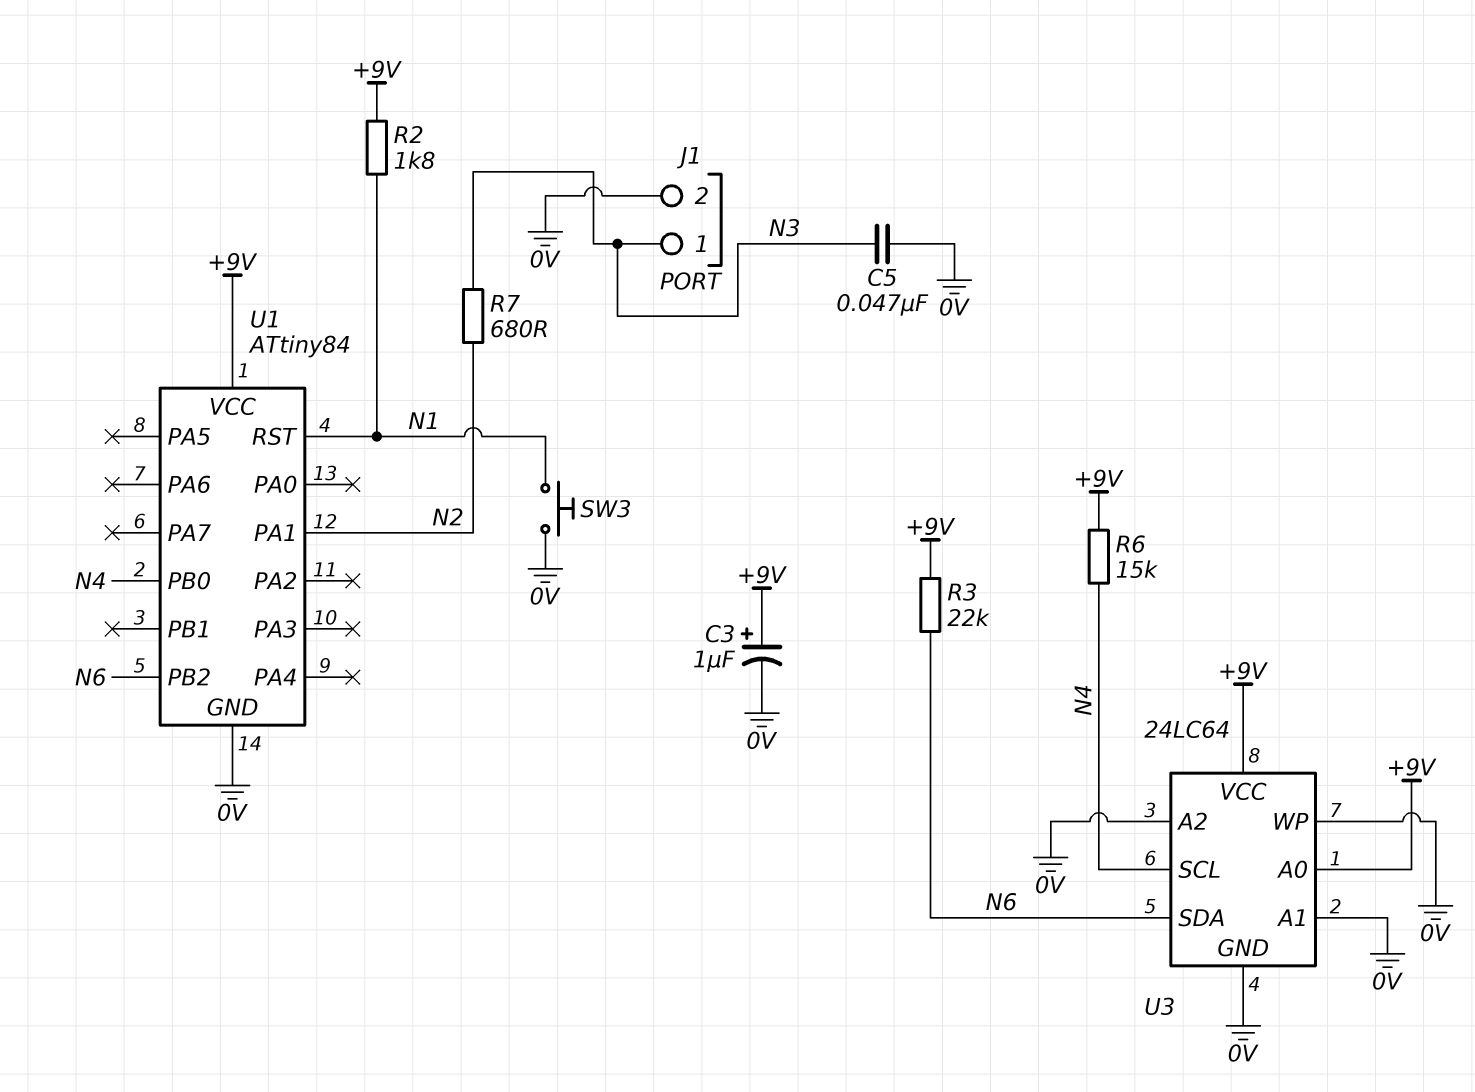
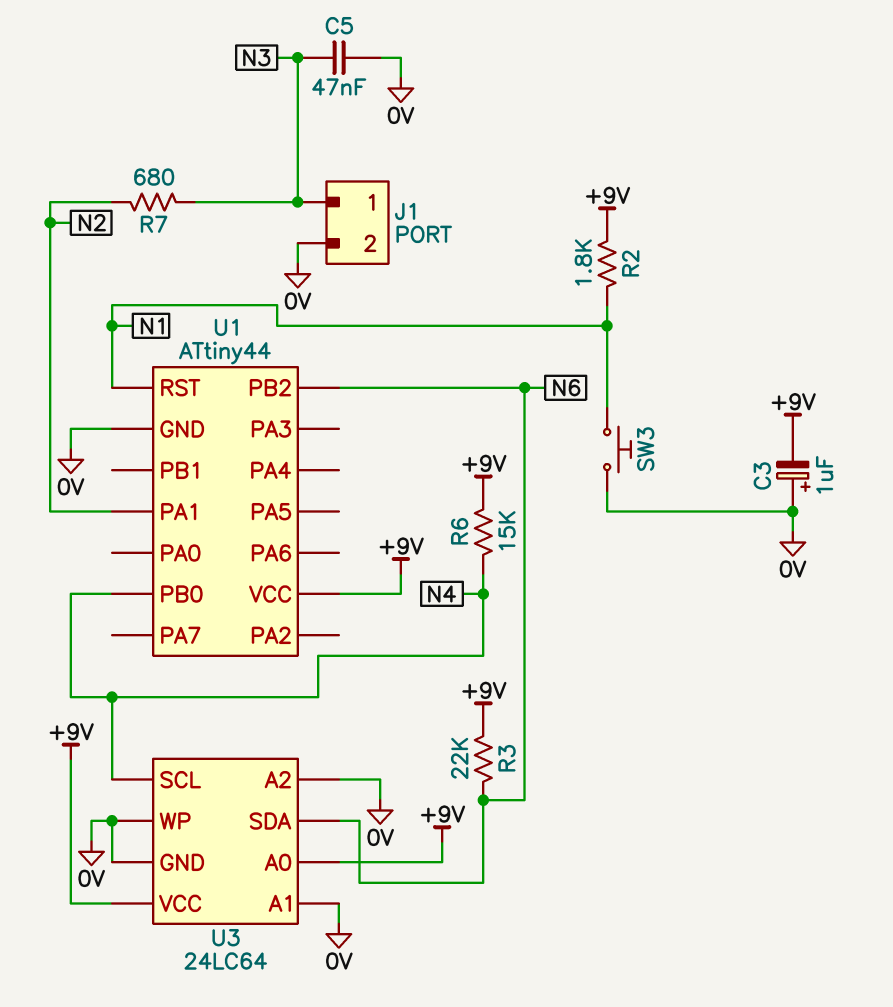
C3: 1uF (plus +9V, minus 0V) -> 1uF (plus 0V, minus +9V)
U1: ATtiny84 -> ATtiny44

